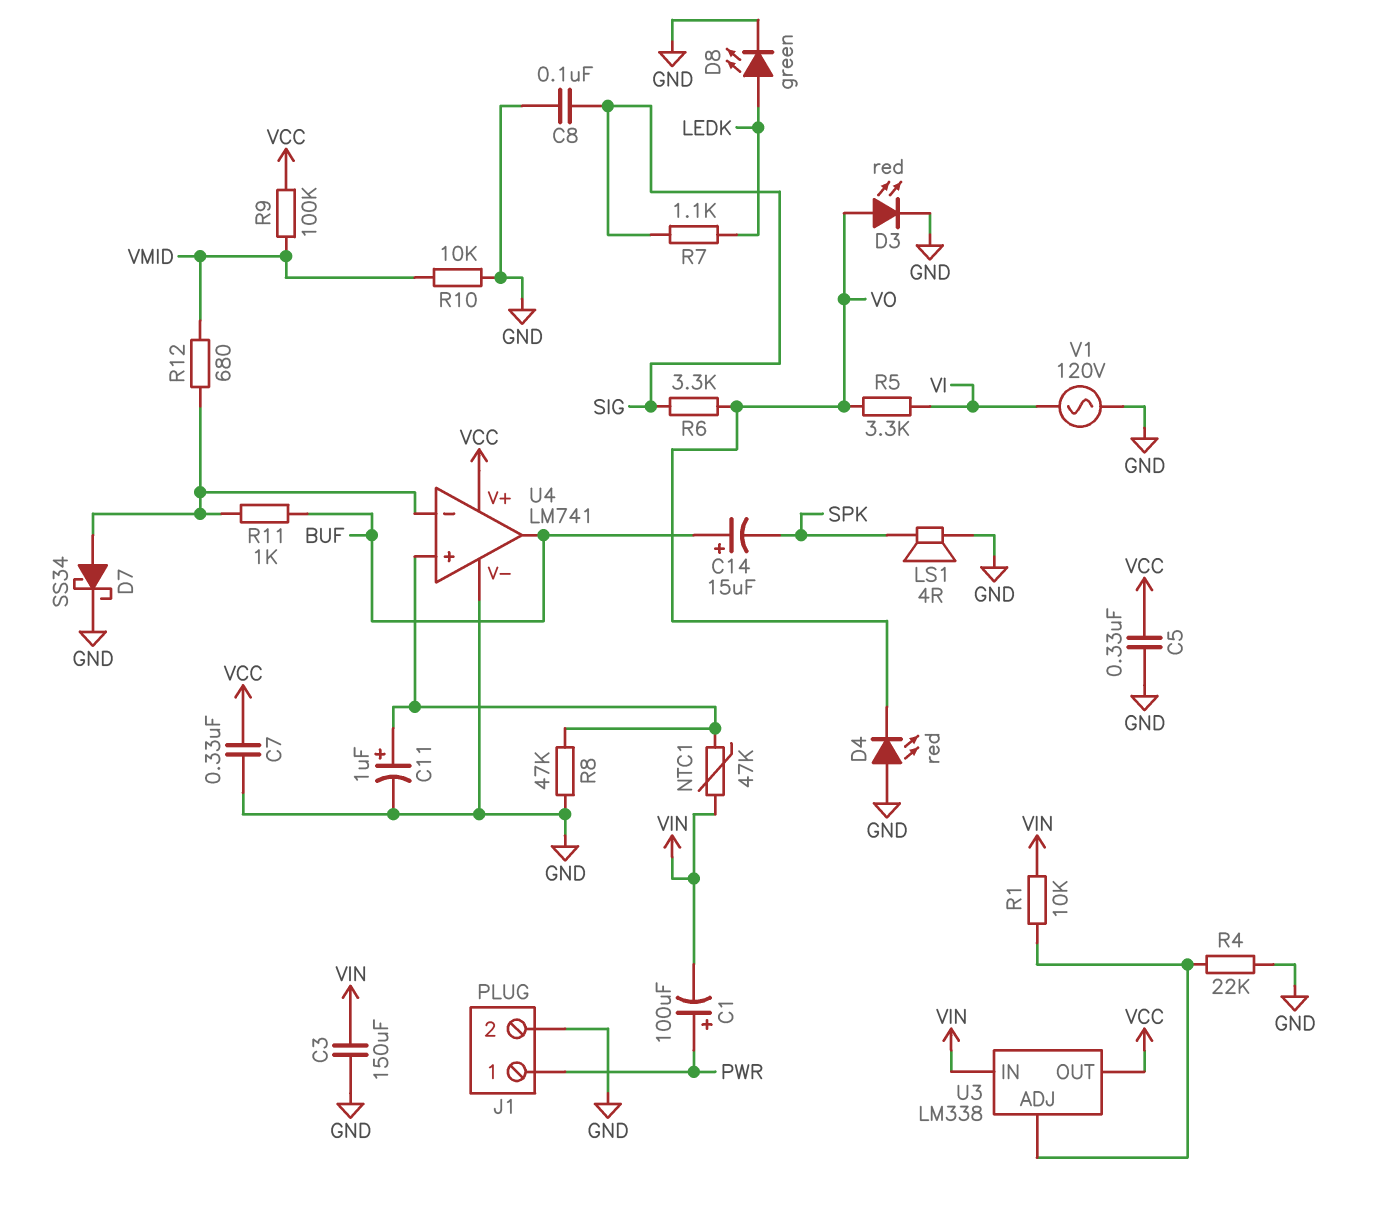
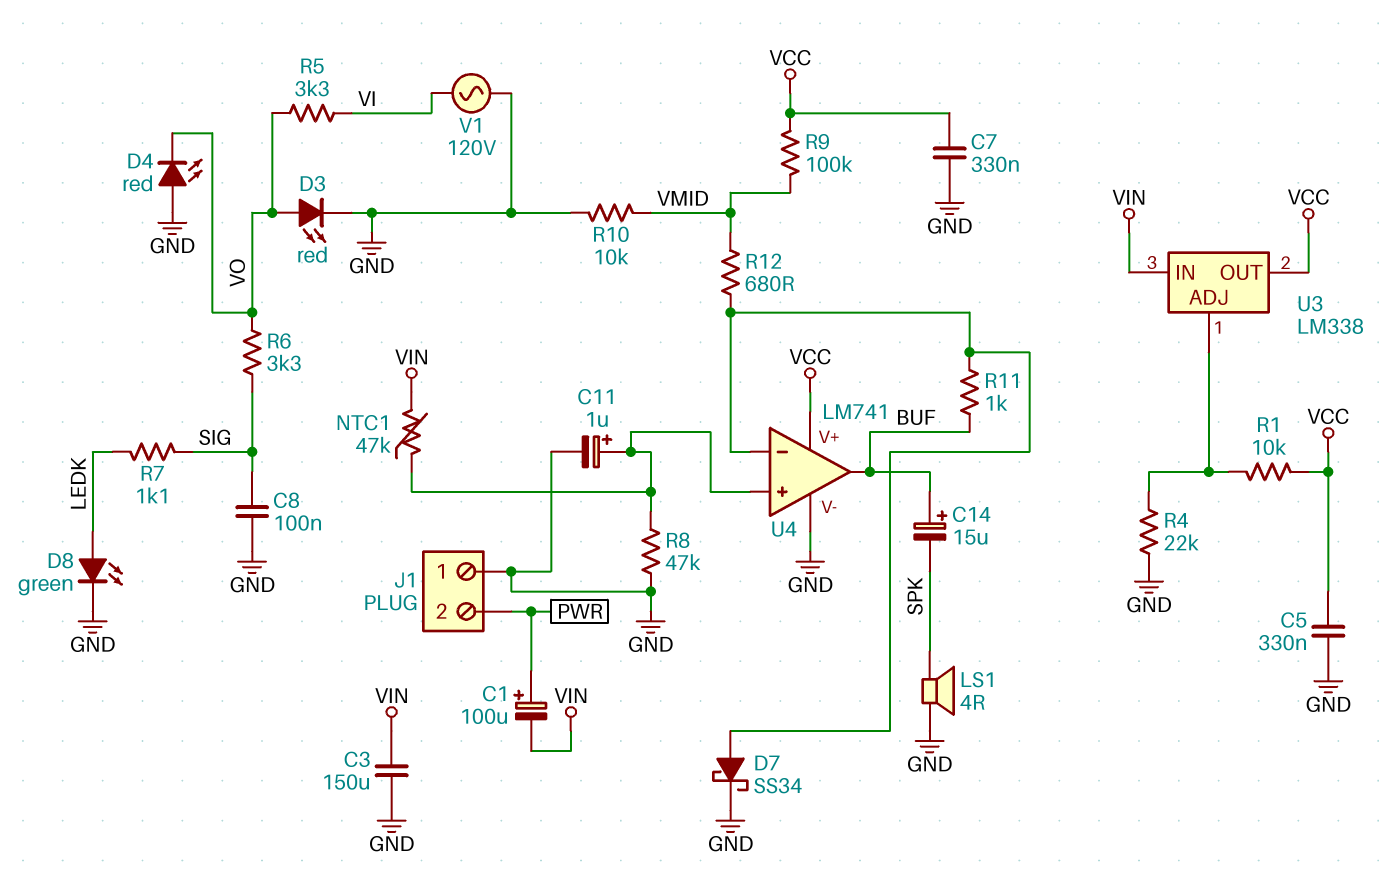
J1 pin 1: PWR -> GND
J1 pin 2: GND -> PWR
R1: 10k (U3/ADJ, VIN) -> 10k (U3/ADJ, VCC)

